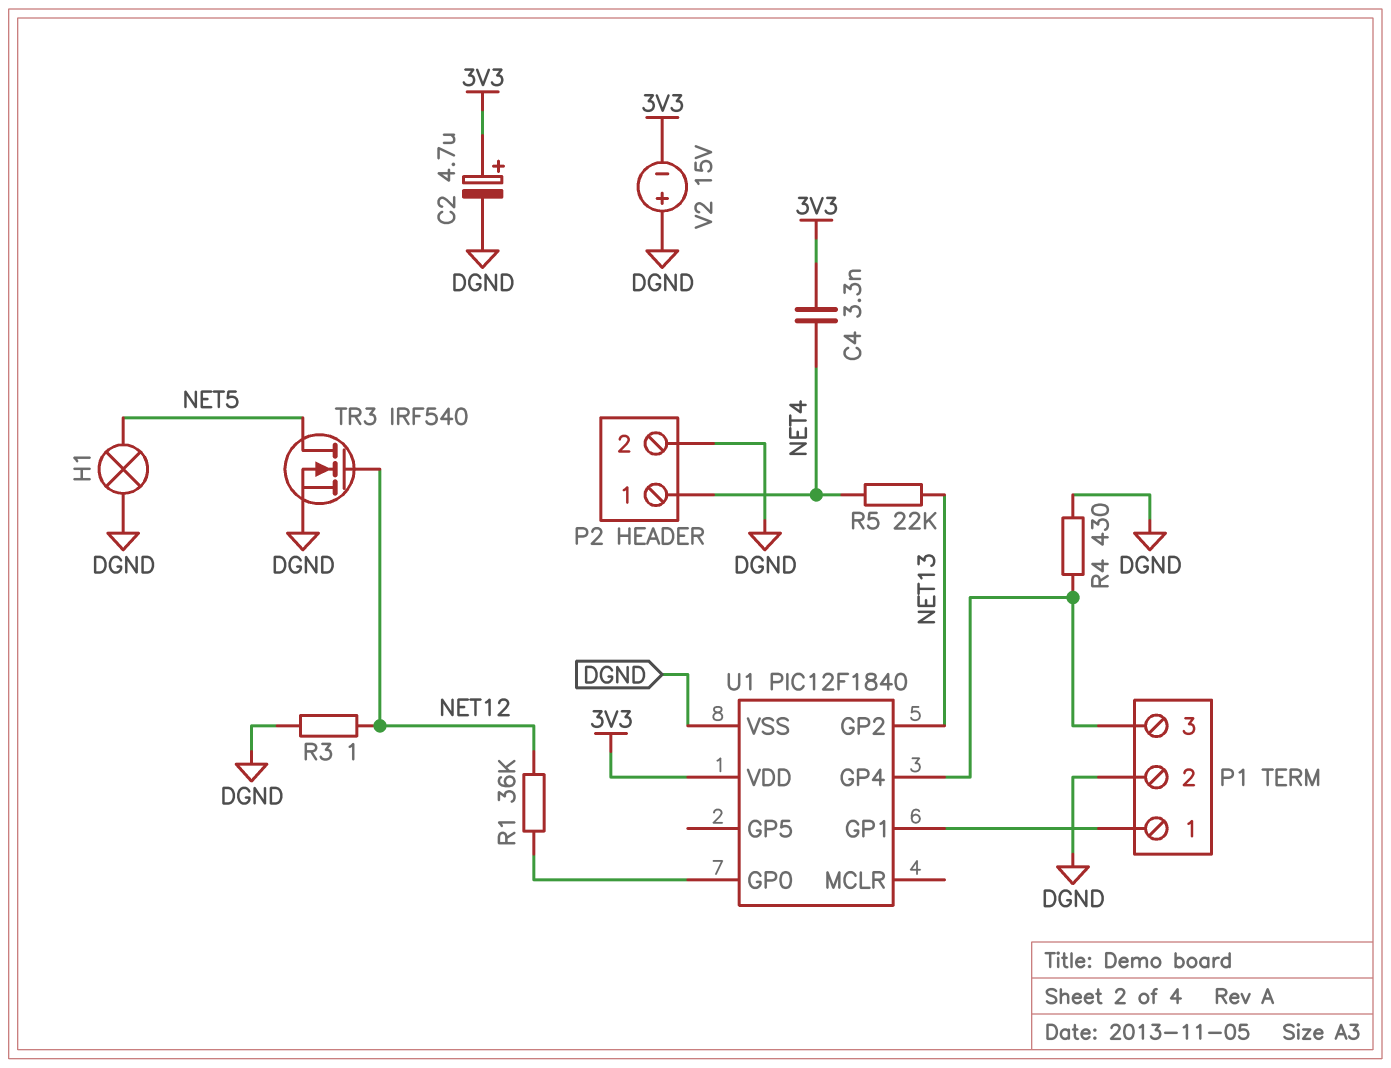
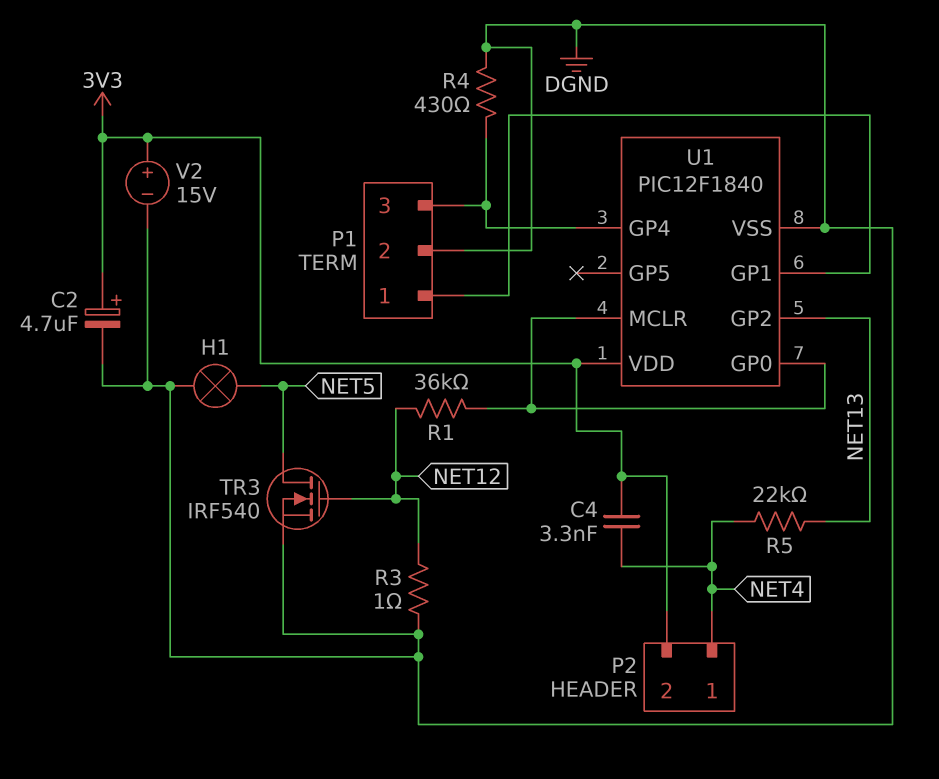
P2 pin 2: DGND -> 3V3
U1 pin MCLR: none -> U1/GP0
V2: 15V (plus DGND, minus 3V3) -> 15V (plus 3V3, minus DGND)

